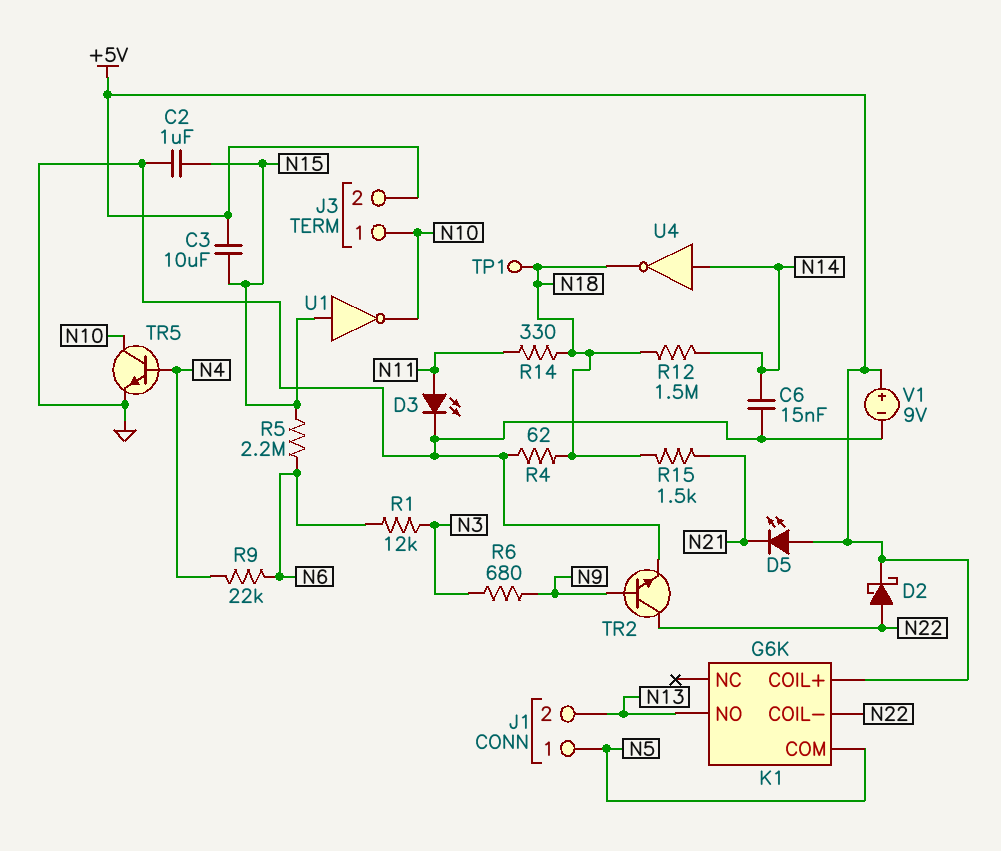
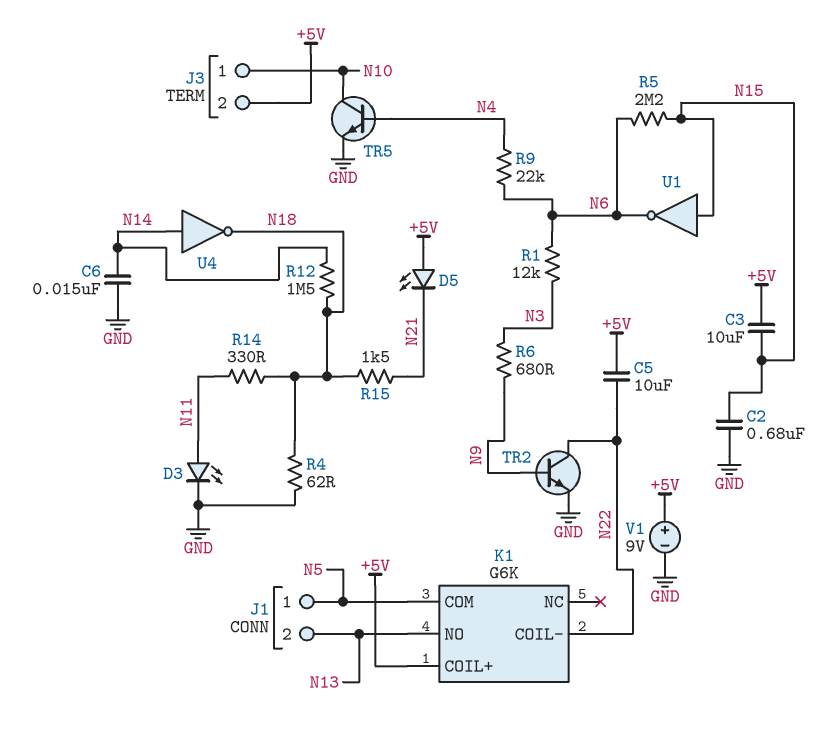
C2: 1uF (GND, N15) -> 680nF (GND, N15)
C5: none -> 10uF (+5V, N22)
D2: schottky (A N22, K +5V) -> none
TP1: test point (N18) -> none
U1: NOT (in N15, out N10) -> NOT (in N15, out N6)

